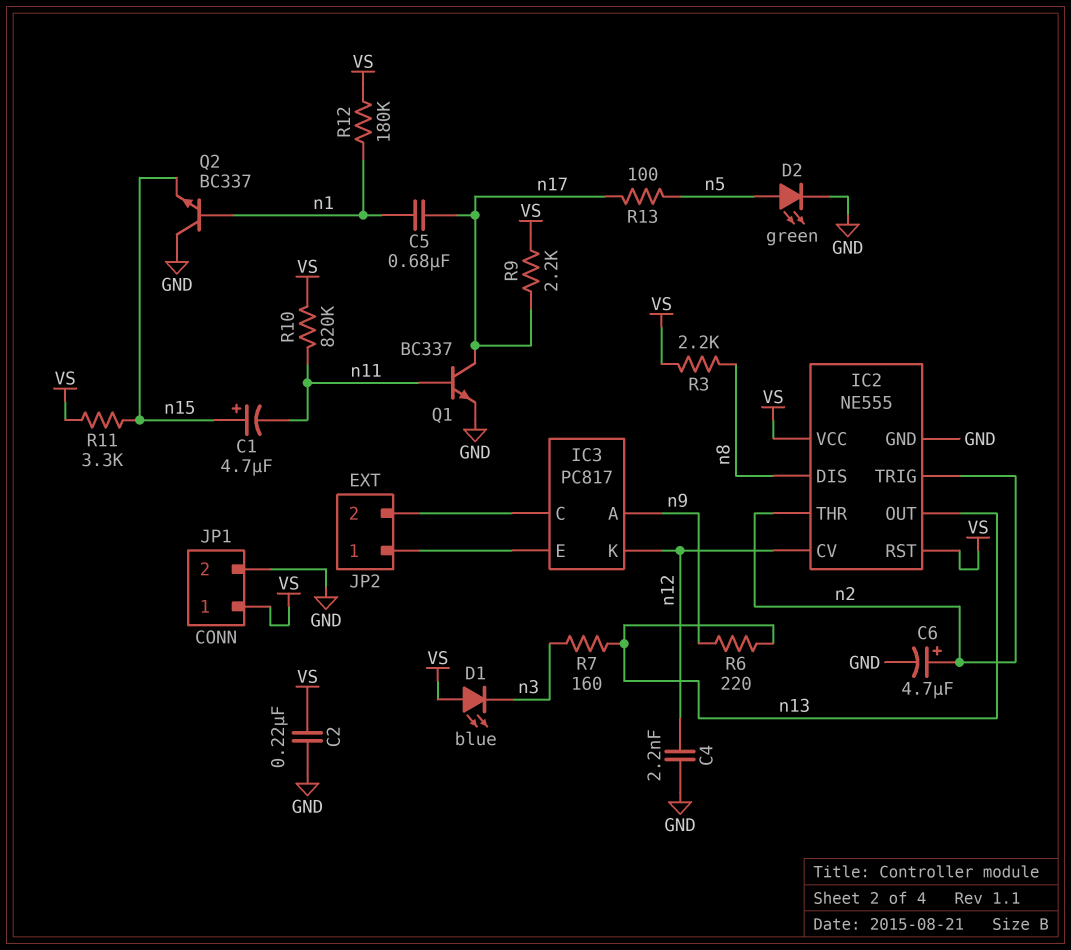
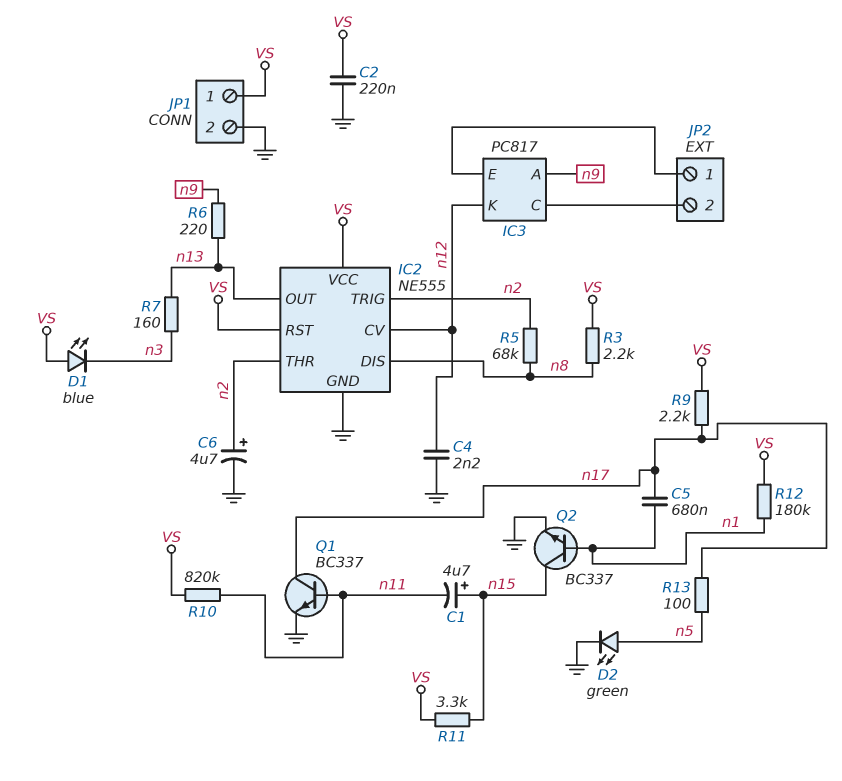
Q2: NPN BC337 (B n1, C GND, E n15) -> NPN BC337 (B n1, C n15, E GND)
R5: none -> 68k (n2, n8)

